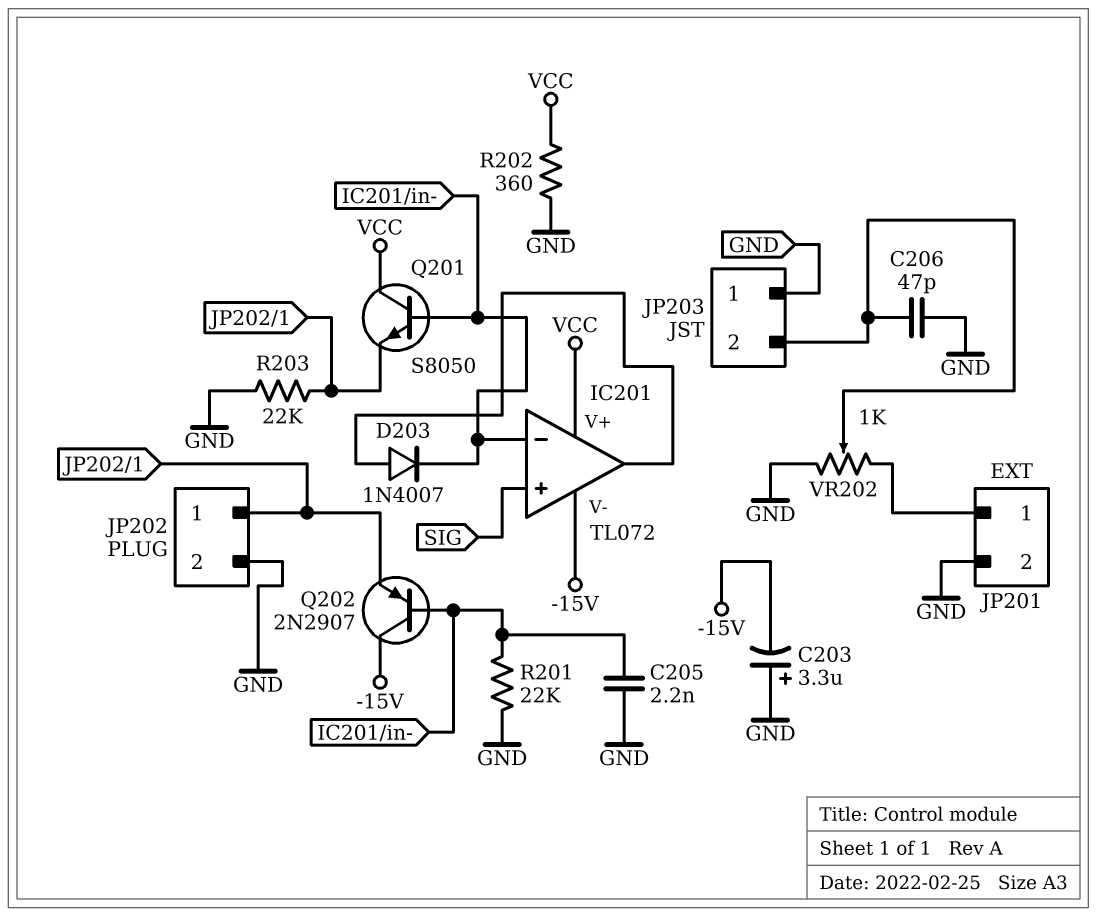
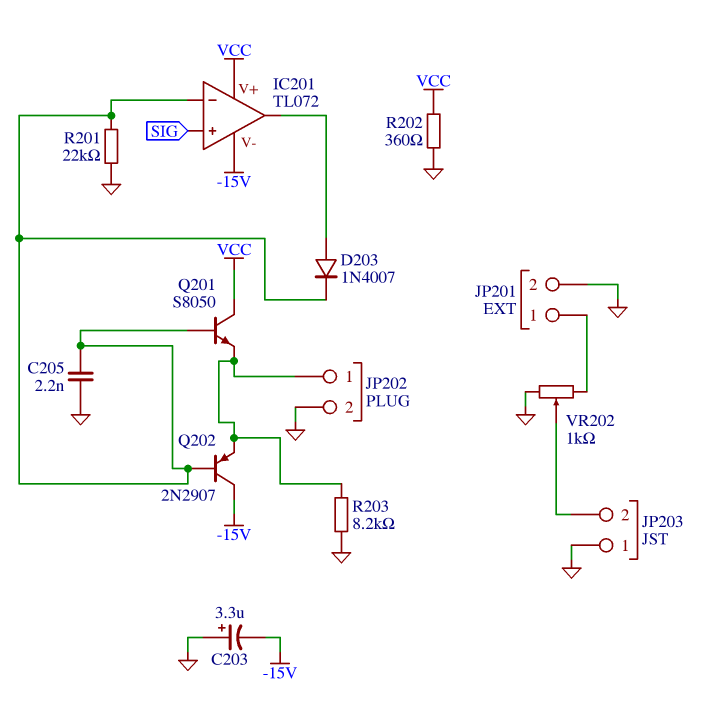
C206: 47pF (GND, JP203/2) -> none
R203: 22k (GND, JP202/1) -> 8.2k (GND, JP202/1)

